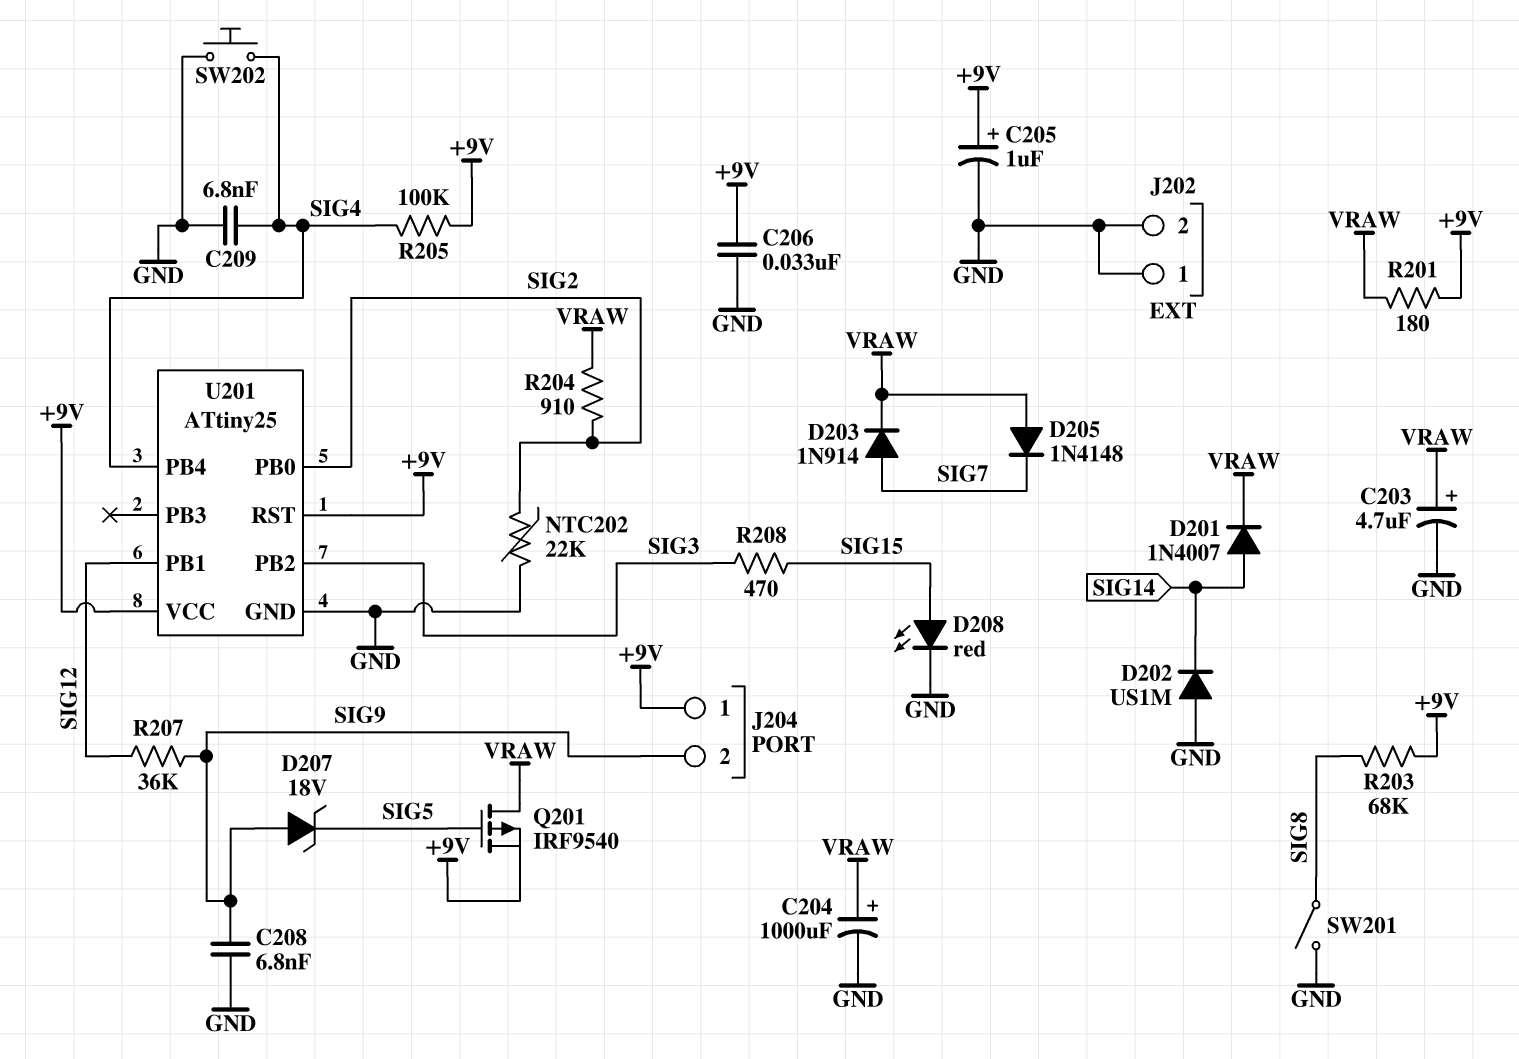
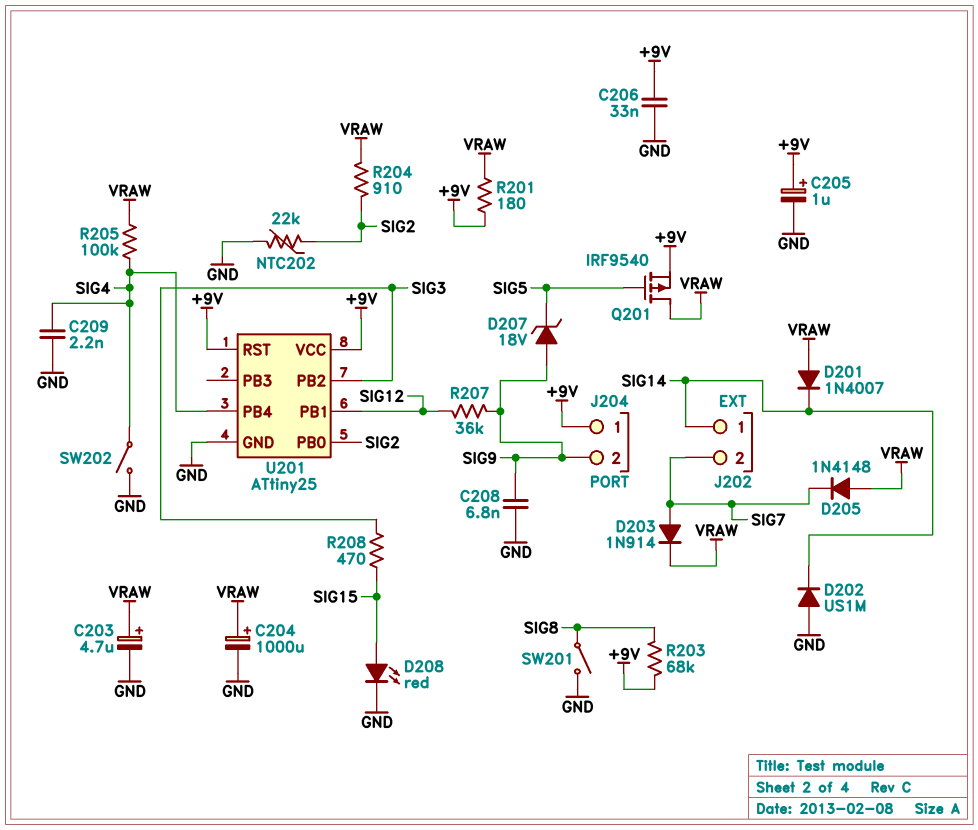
C209: 6.8nF (GND, SIG4) -> 2.2nF (GND, SIG4)
D201: diode 1N4007 (A SIG14, K VRAW) -> diode 1N4007 (A VRAW, K SIG14)
J202 pin 1: GND -> SIG14
J202 pin 2: GND -> SIG7
R205: 100k (+9V, SIG4) -> 100k (SIG4, VRAW)
SW202: button (GND, SIG4) -> switch (GND, SIG4)

